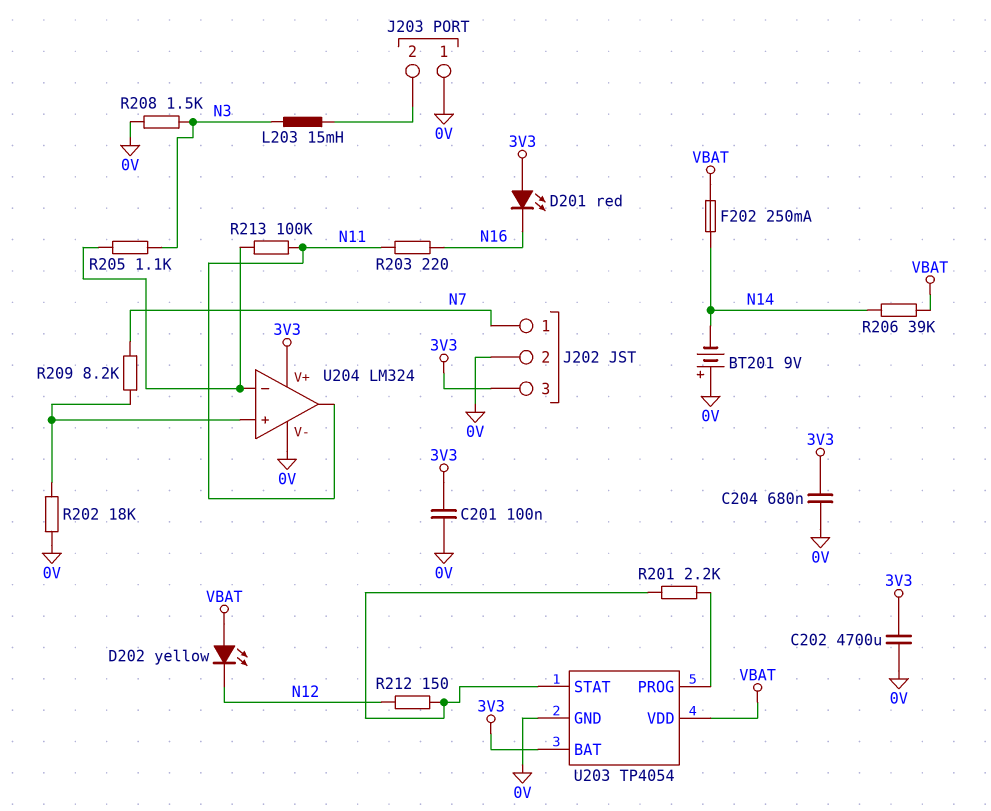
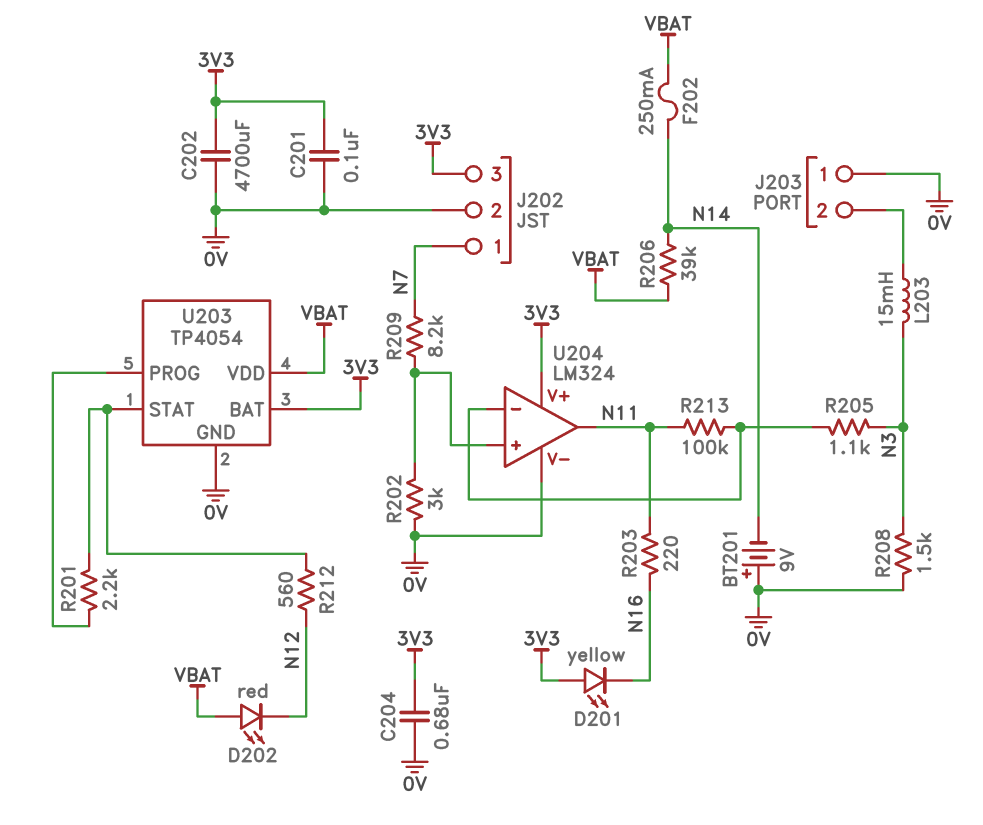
D201: LED red (A 3V3, K N16) -> LED yellow (A 3V3, K N16)
D202: LED yellow (A VBAT, K N12) -> LED red (A VBAT, K N12)
R202: 18k (0V, U204/in+) -> 3k (0V, U204/in+)
R212: 150 (N12, U203/STAT) -> 560 (N12, U203/STAT)

